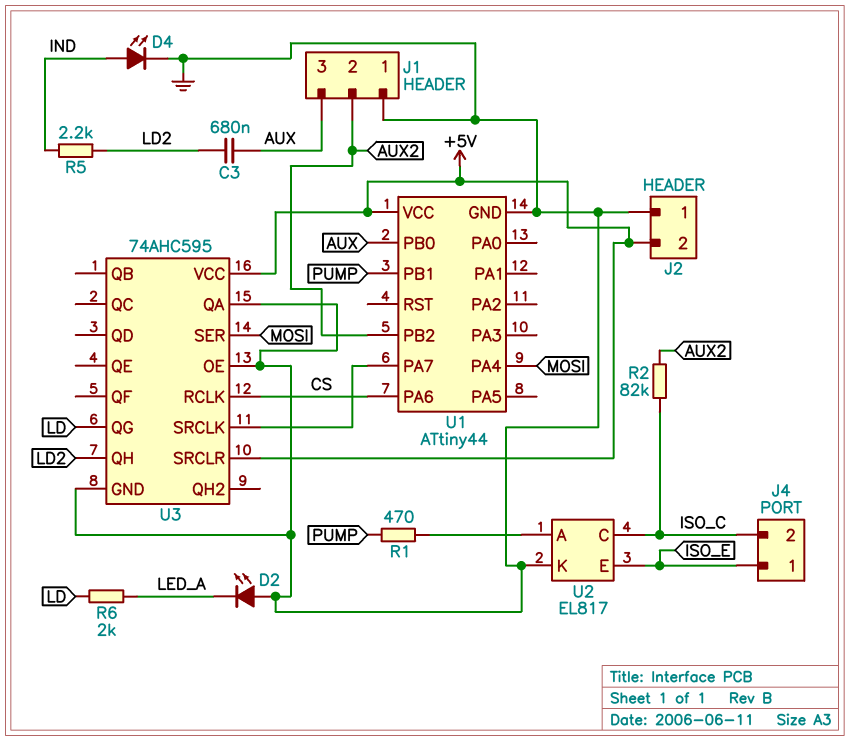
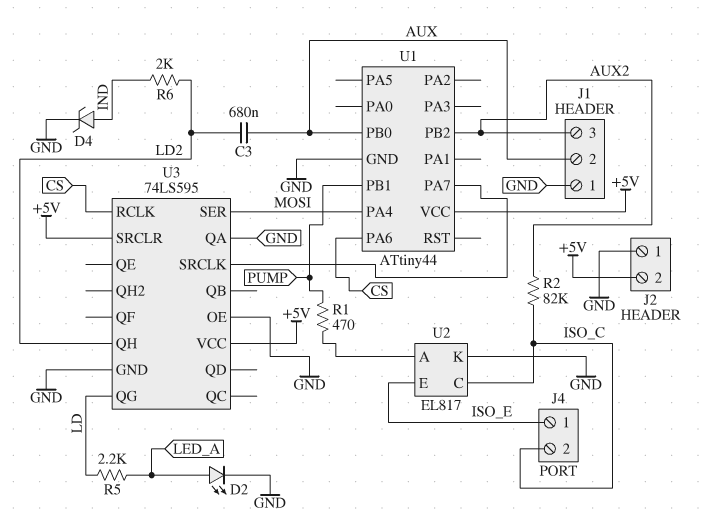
D2: LED (A GND, K LED_A) -> LED (A LED_A, K GND)
D4: LED (A IND, K GND) -> zener (A IND, K GND)
J1 pin 2: AUX2 -> AUX
J1 pin 3: AUX -> AUX2
R5: 2.2k (IND, LD2) -> 2.2k (LD, LED_A)
R6: 2k (LD, LED_A) -> 2k (IND, LD2)
U3: 74AHC595 -> 74LS595

